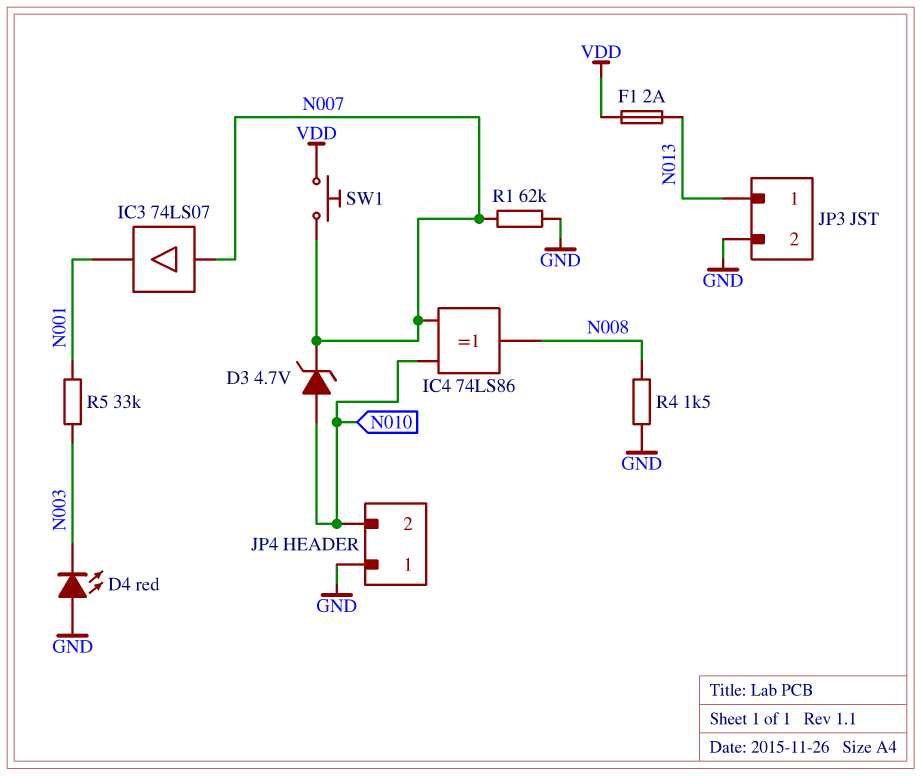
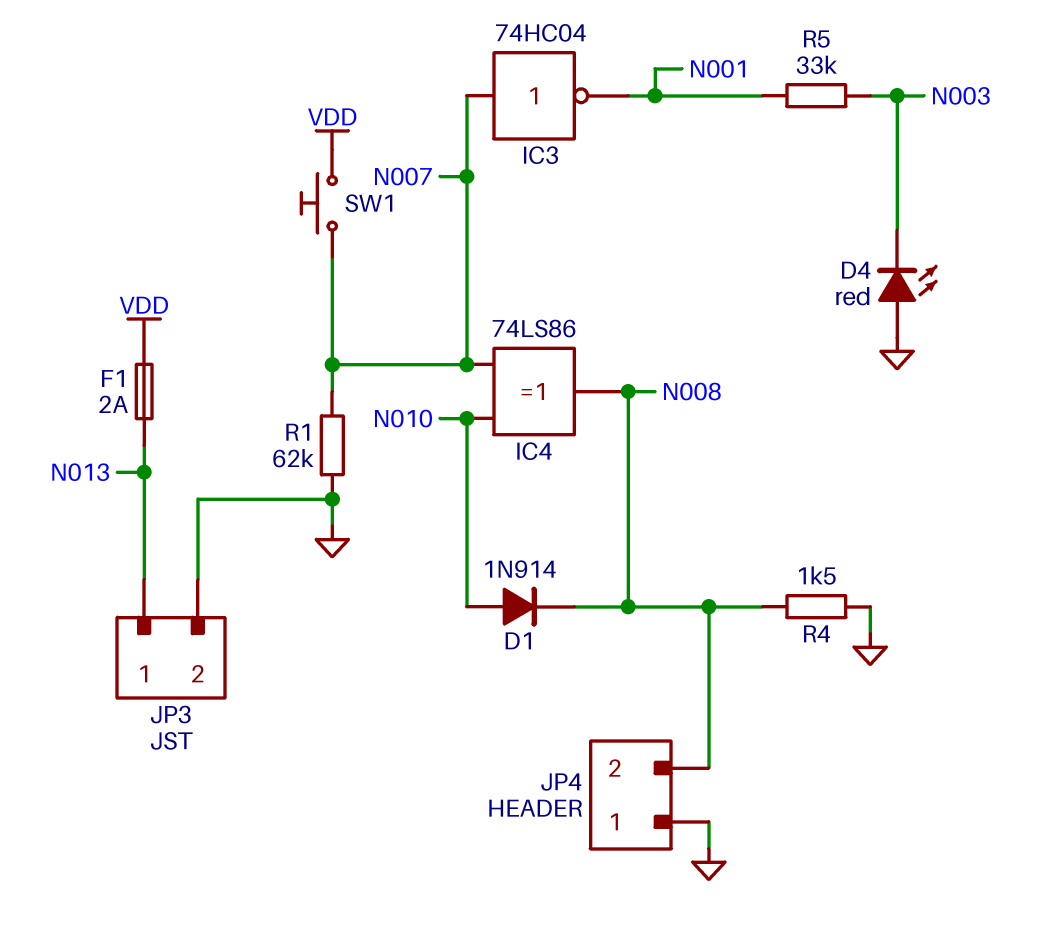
D1: none -> diode 1N914 (A N010, K N008)
D3: zener 4.7V (A N010, K N007) -> none
IC3: buffer 74LS07 (in N007, out N001) -> NOT 74HC04 (in N007, out N001)
JP4 pin 2: N010 -> N008

